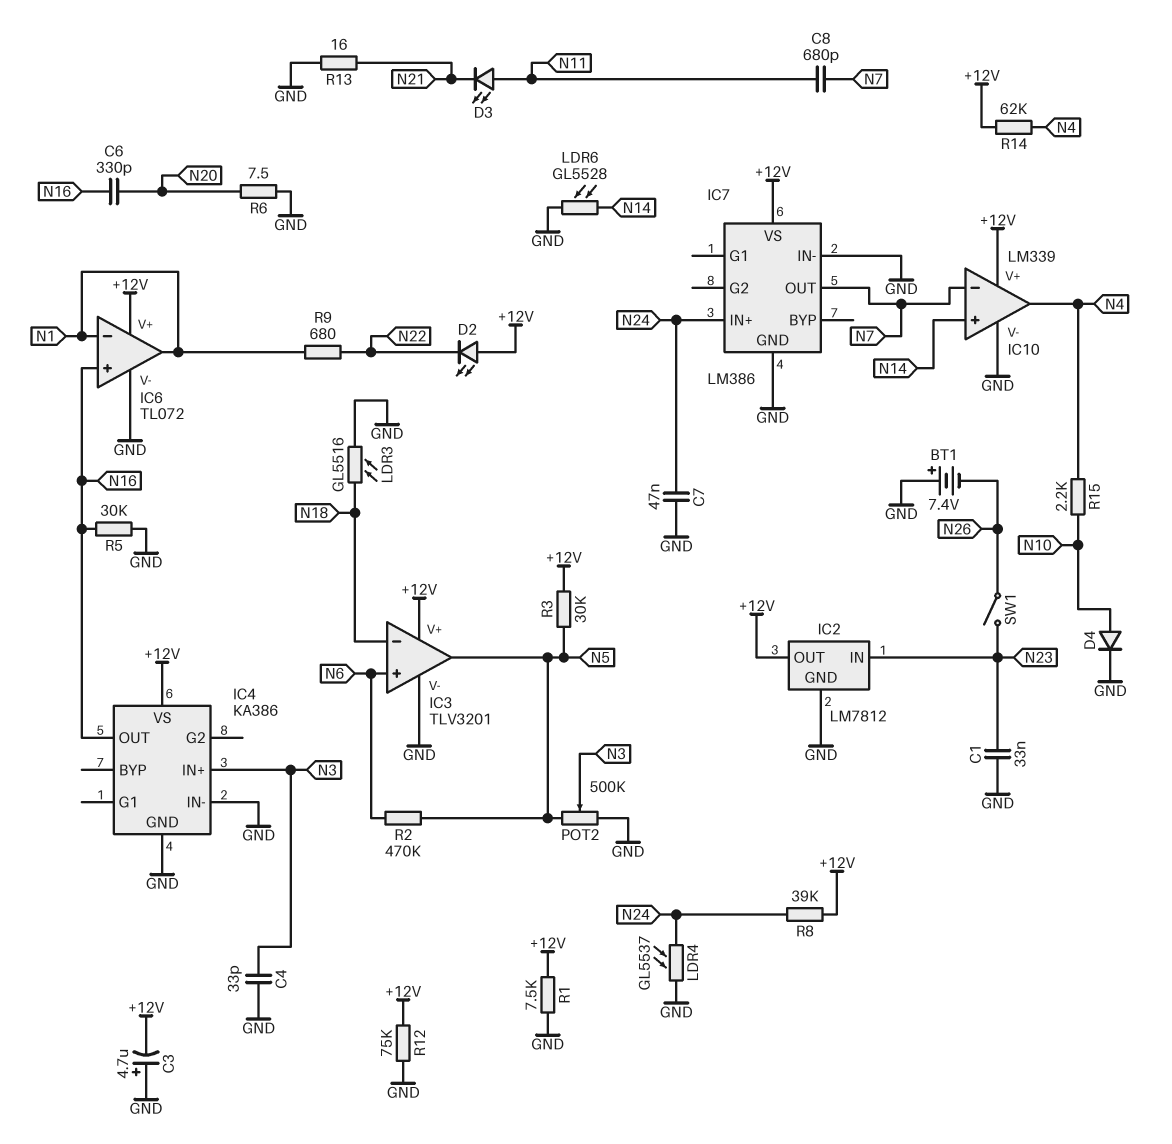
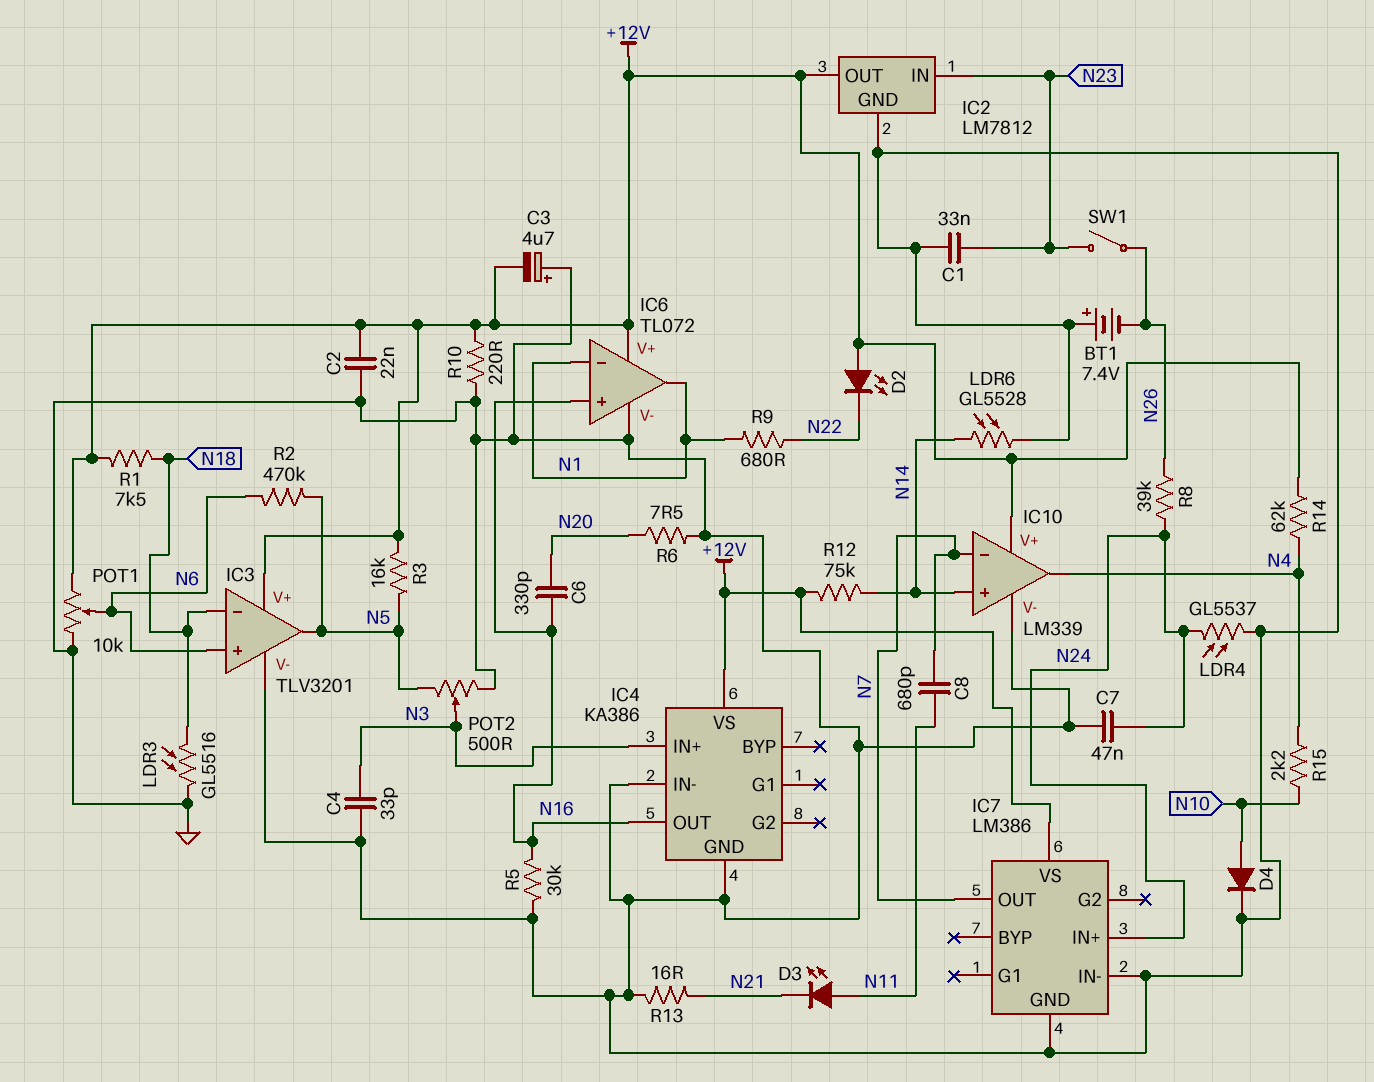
C2: none -> 22nF (+12V, GND)
POT1: none -> 10k (+12V, GND, wiper N6)
POT2: 500k (GND, N5, wiper N3) -> 500 (GND, N5, wiper N3)
R1: 7.5k (+12V, GND) -> 7.5k (+12V, N18)
R3: 30k (+12V, N5) -> 16k (+12V, N5)
R8: 39k (+12V, N24) -> 39k (N24, N26)
R10: none -> 220 (+12V, GND)
R12: 75k (+12V, GND) -> 75k (+12V, N14)

